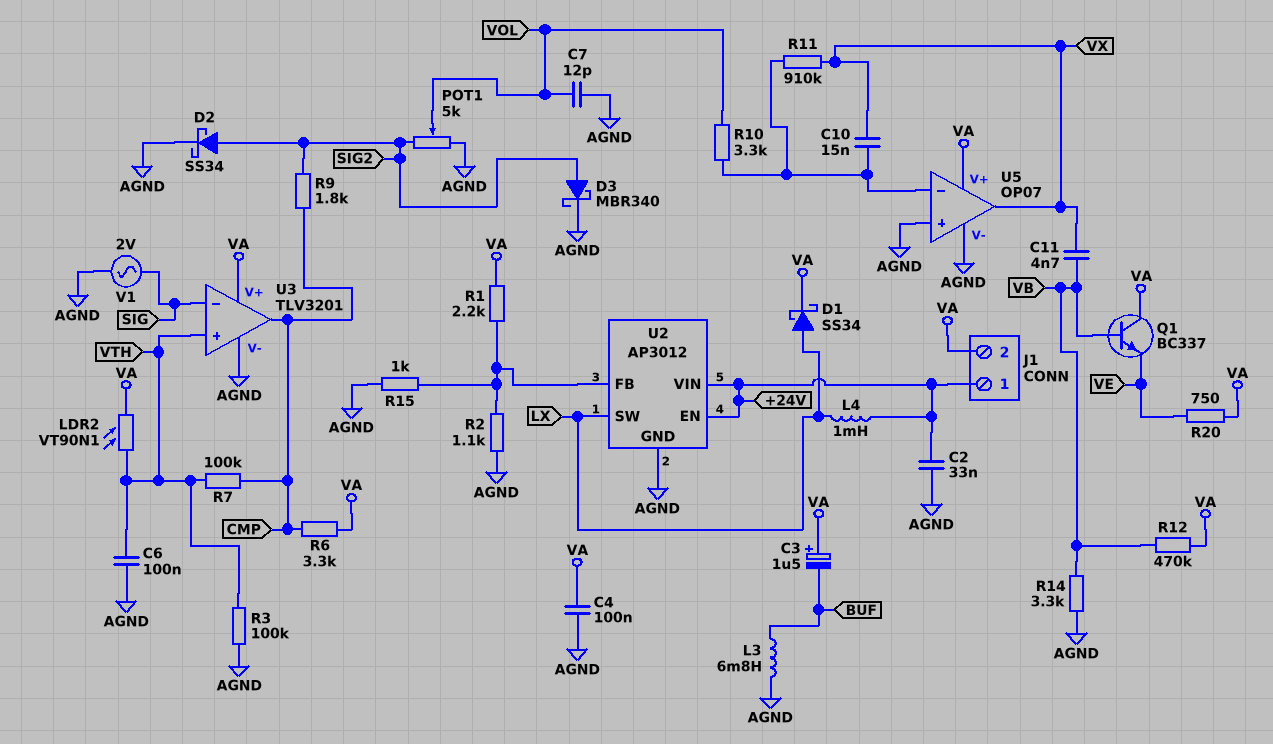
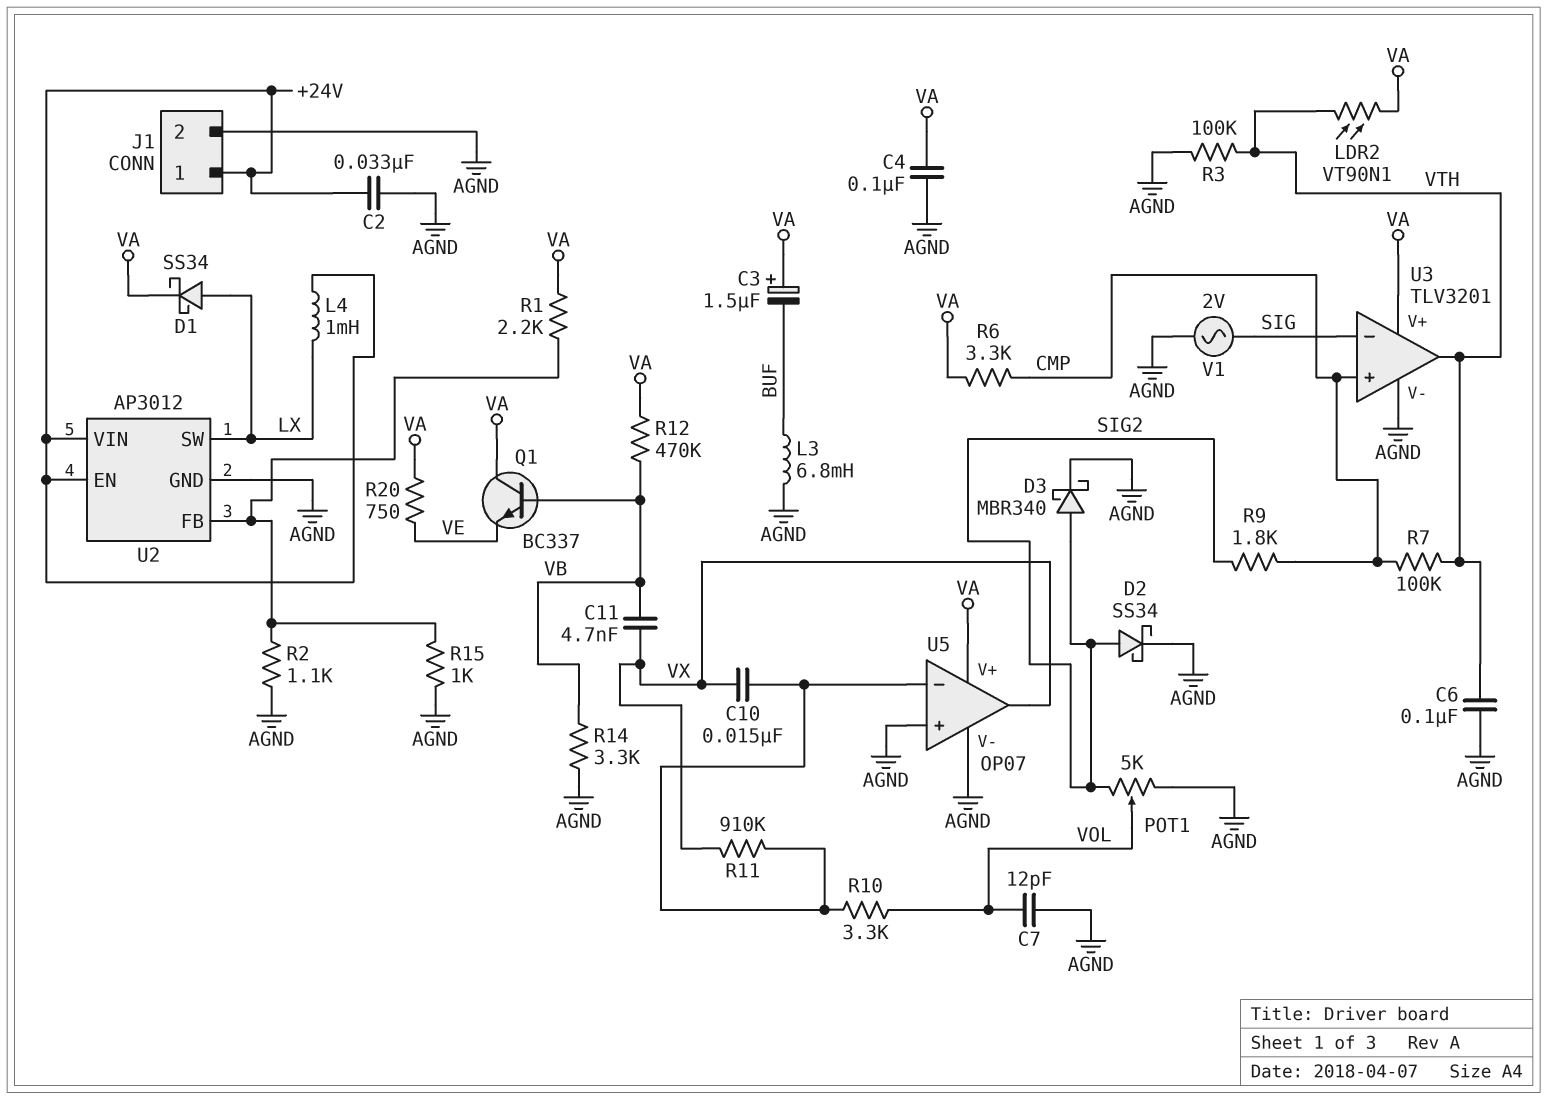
J1 pin 2: VA -> AGND
U3 pin in+: VTH -> CMP
U3 pin out: CMP -> VTH

